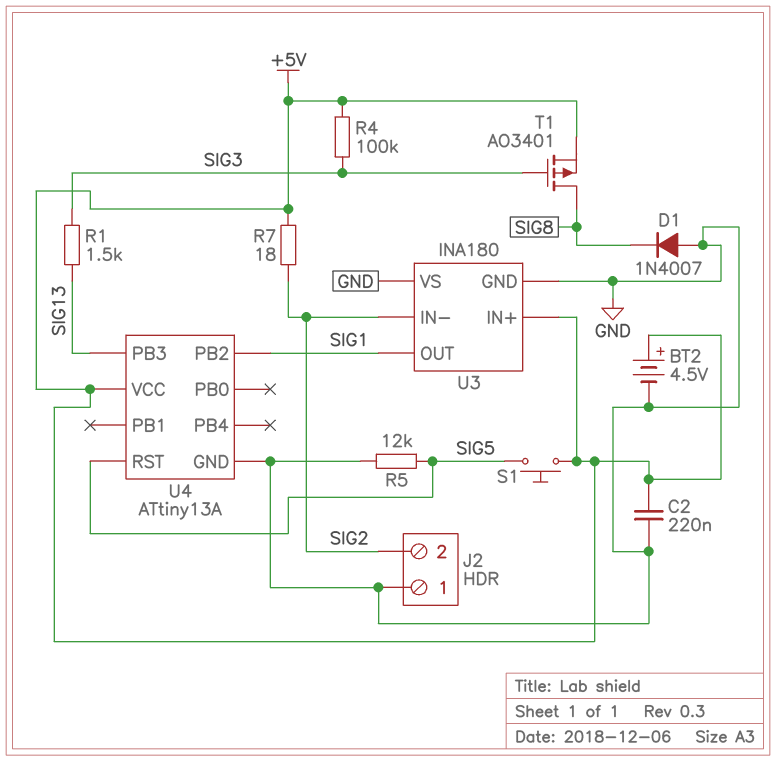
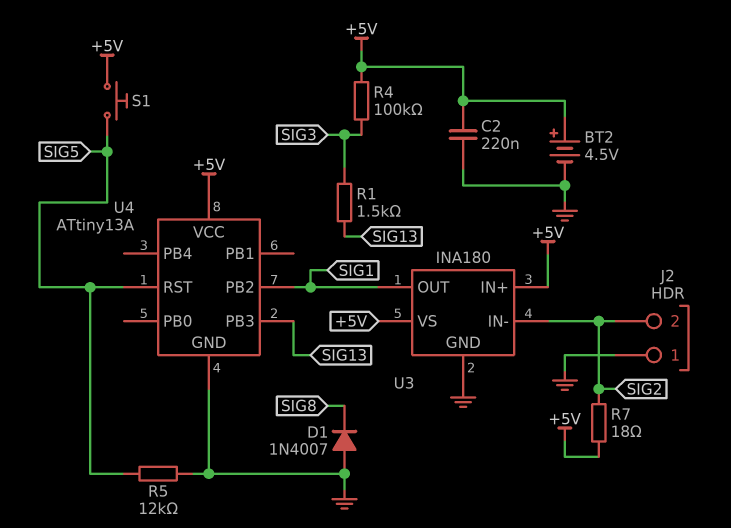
T1: PMOS AO3401 (G SIG3, D SIG8, S +5V) -> none
U3 pin VS: GND -> +5V

